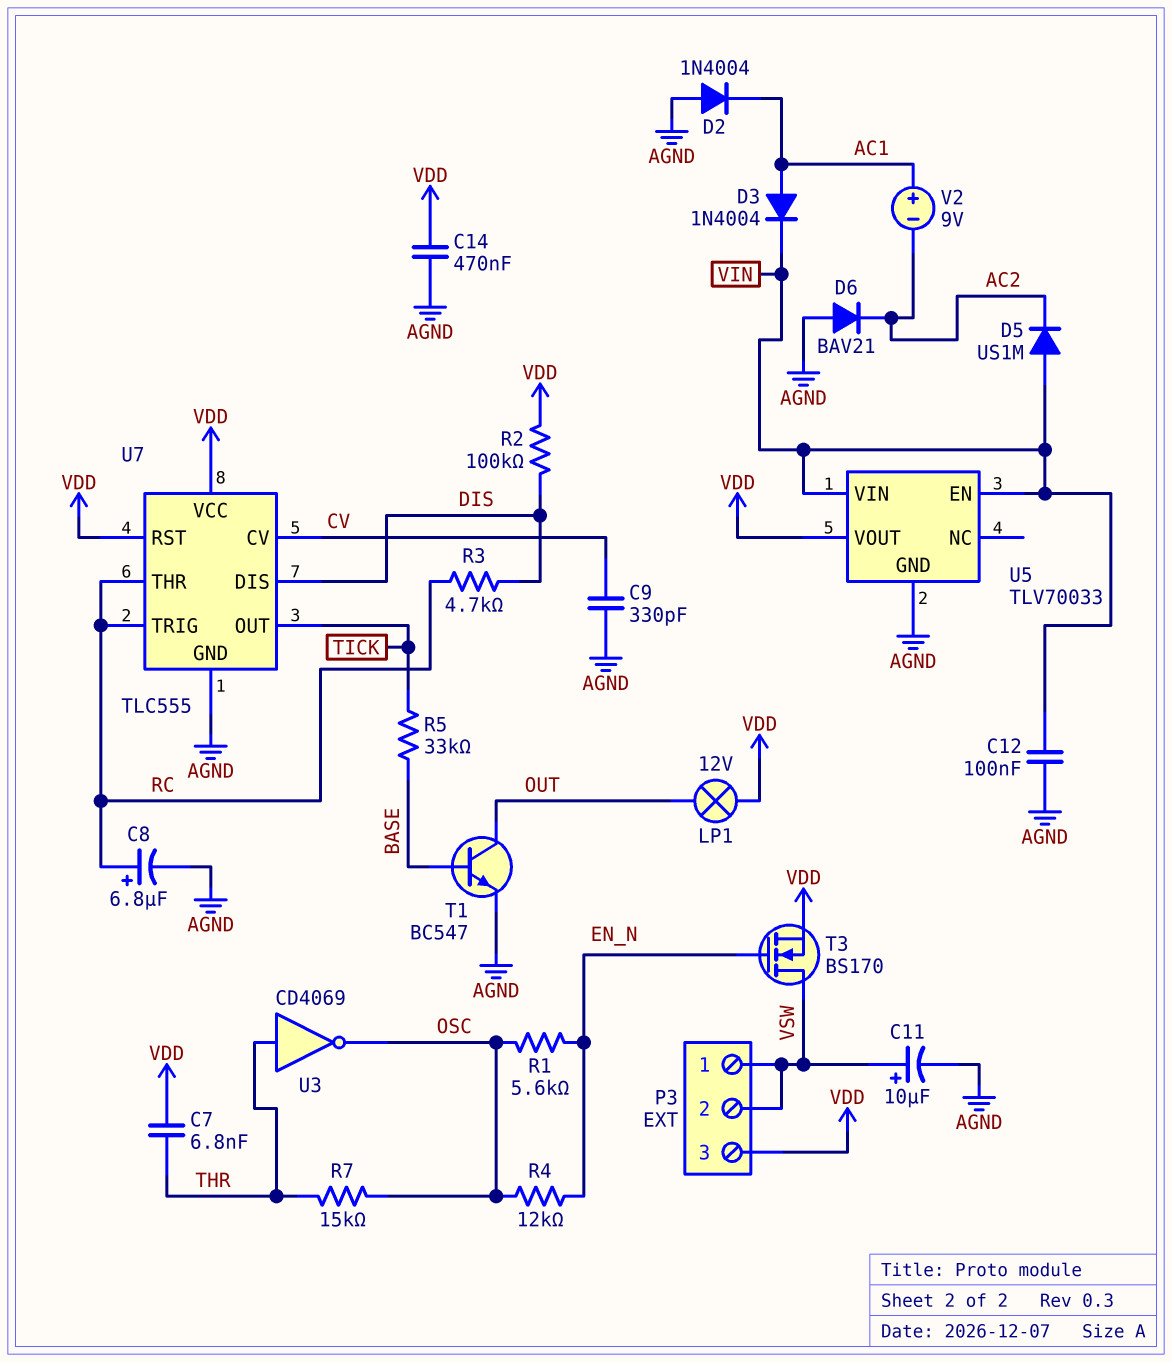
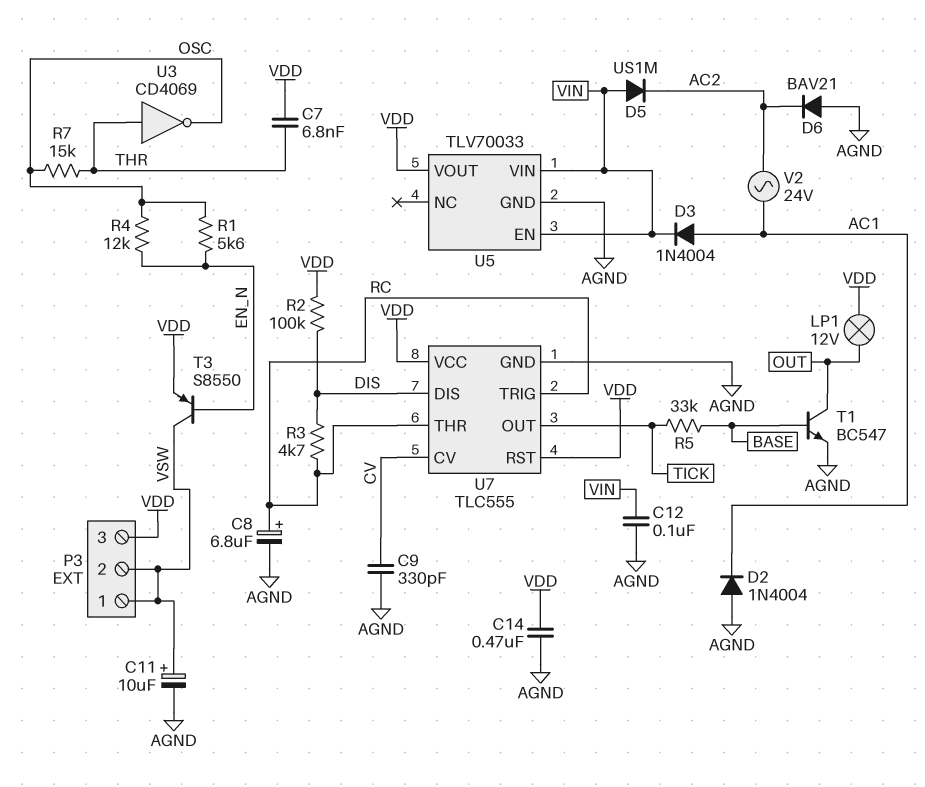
T3: NMOS BS170 (G EN_N, D VSW, S VDD) -> PNP S8550 (B EN_N, C VSW, E VDD)
V2: 9V (plus AC1, minus AC2) -> AC 24V (AC1, AC2)

